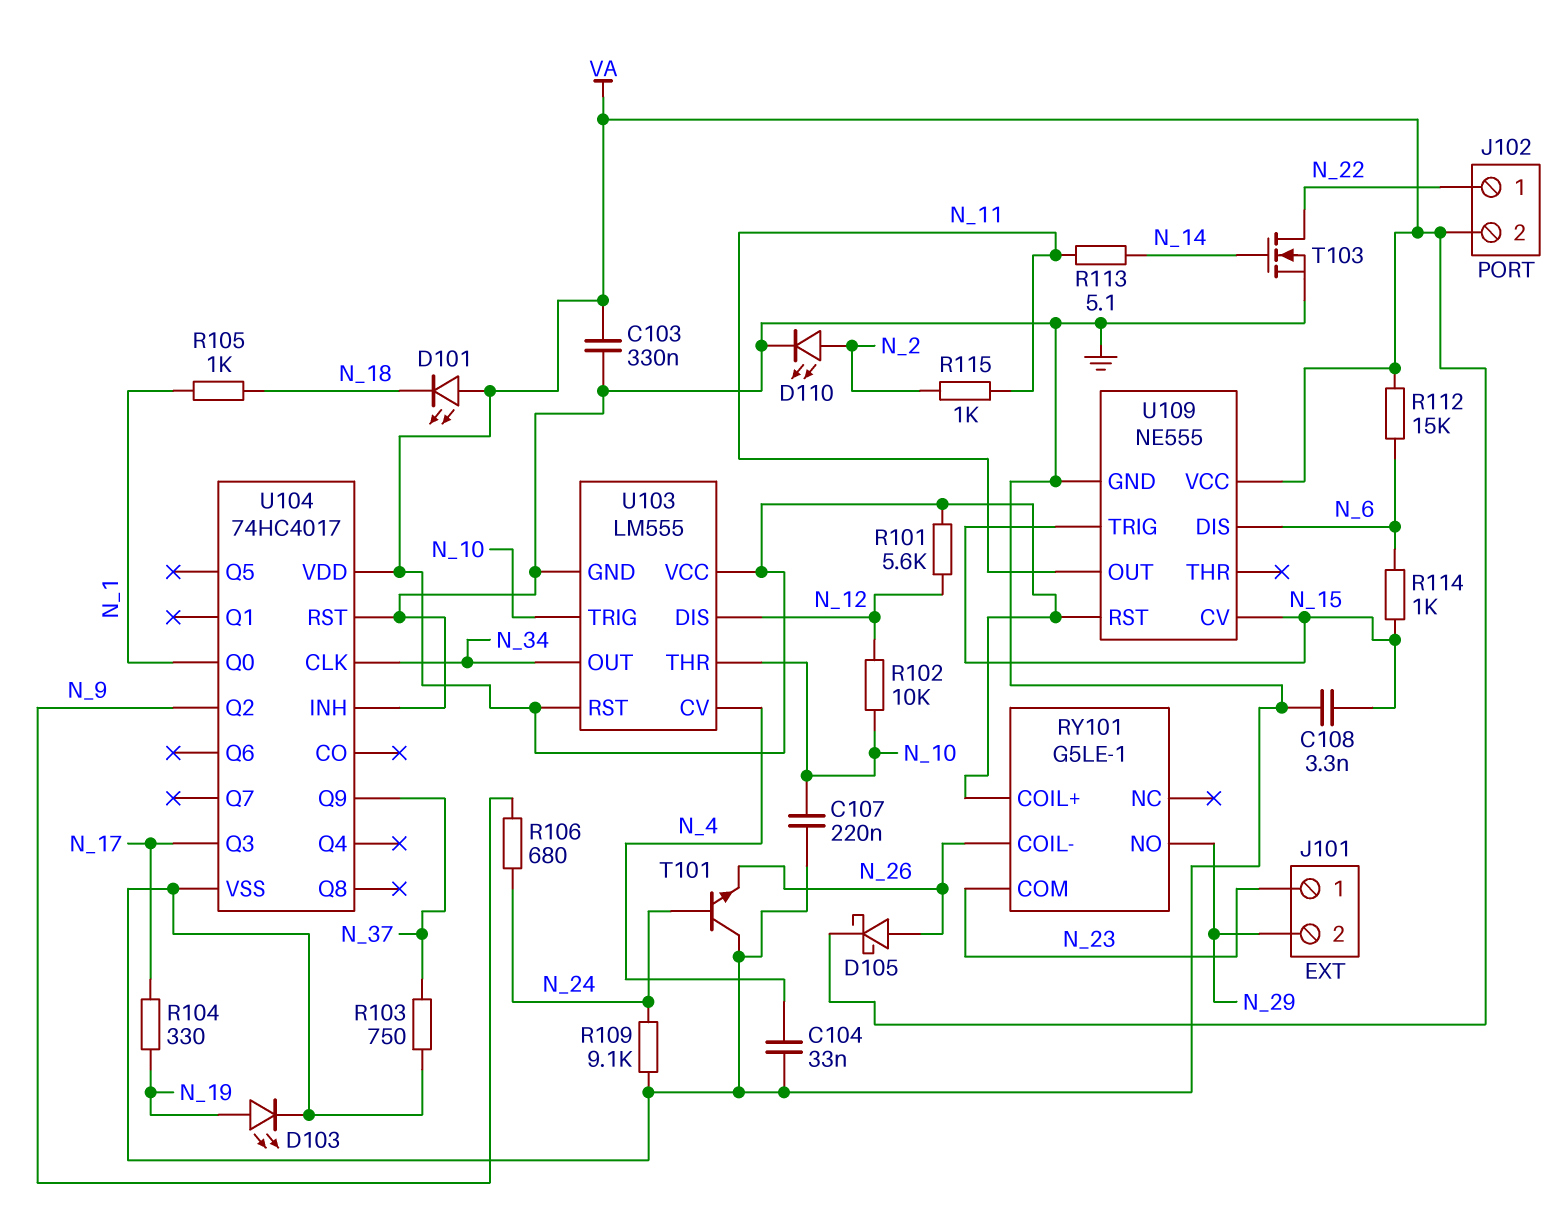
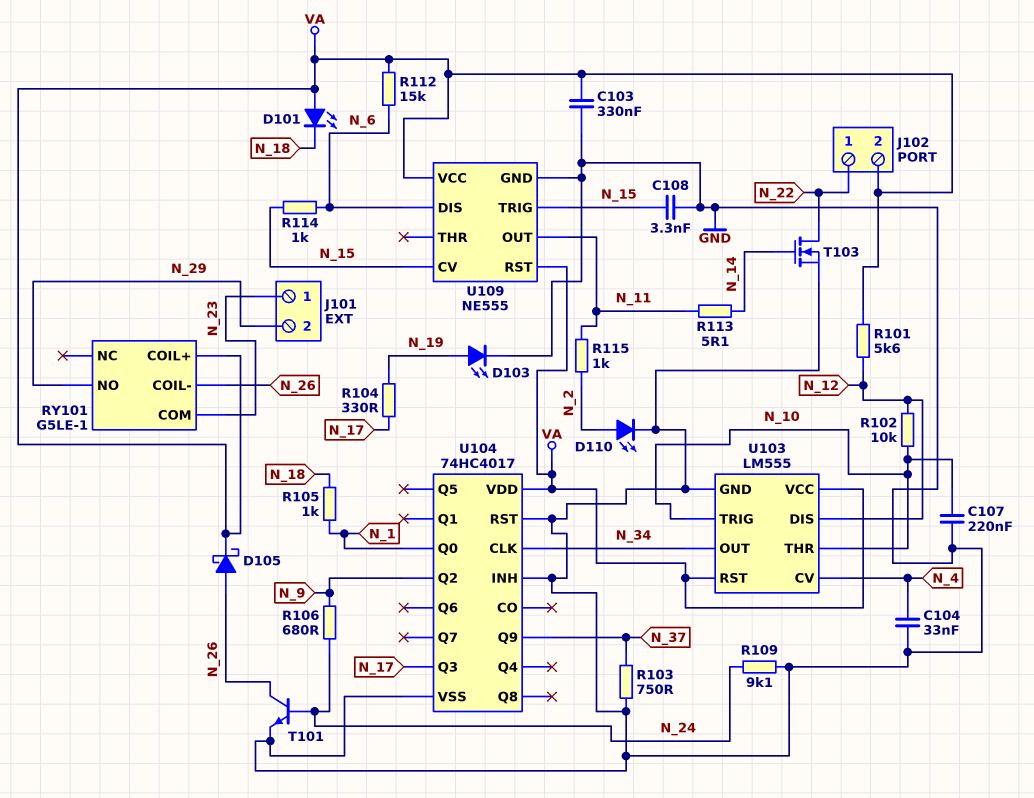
T101: NPN (B N_24, C GND, E N_26) -> NPN (B N_24, C N_26, E GND)

